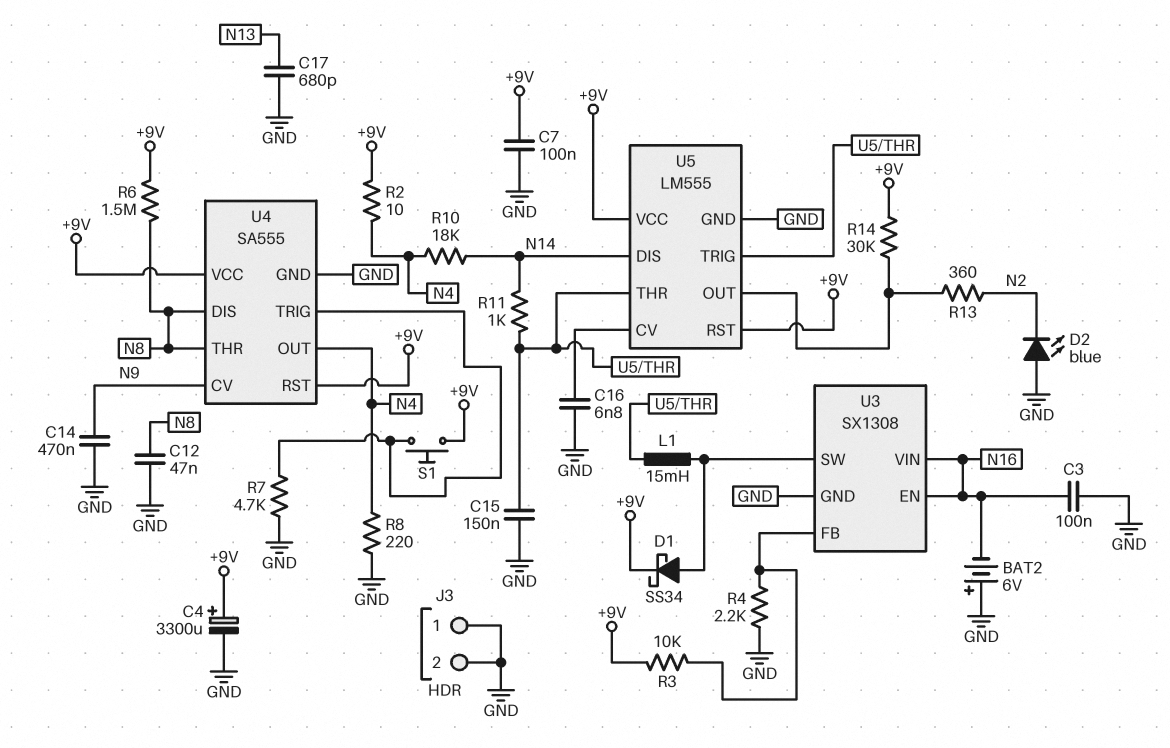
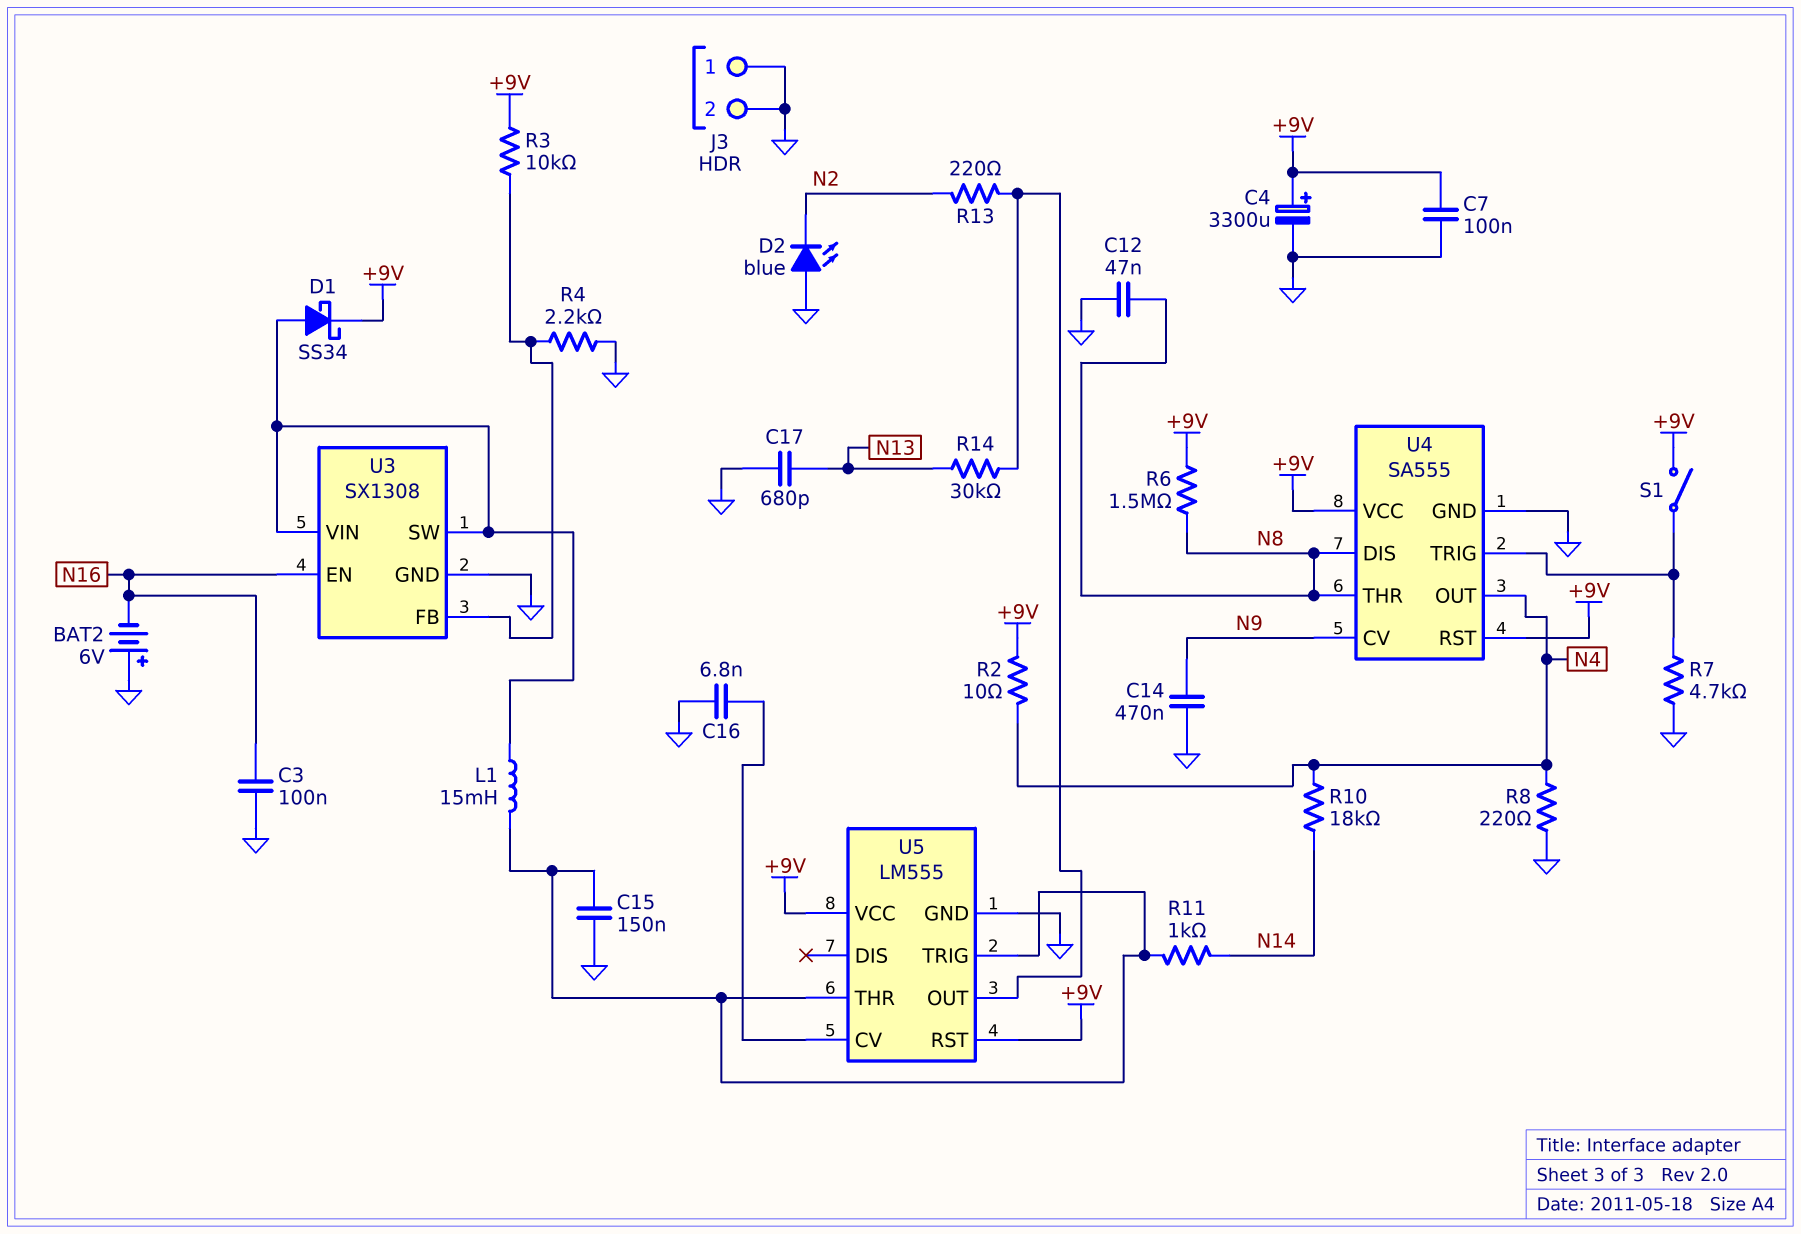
R13: 360 (N2, U5/OUT) -> 220 (N2, U5/OUT)
R14: 30k (+9V, U5/OUT) -> 30k (N13, U5/OUT)
S1: button (+9V, U4/TRIG) -> switch (+9V, U4/TRIG)
U3 pin VIN: N16 -> U3/SW
U5 pin DIS: N14 -> none

